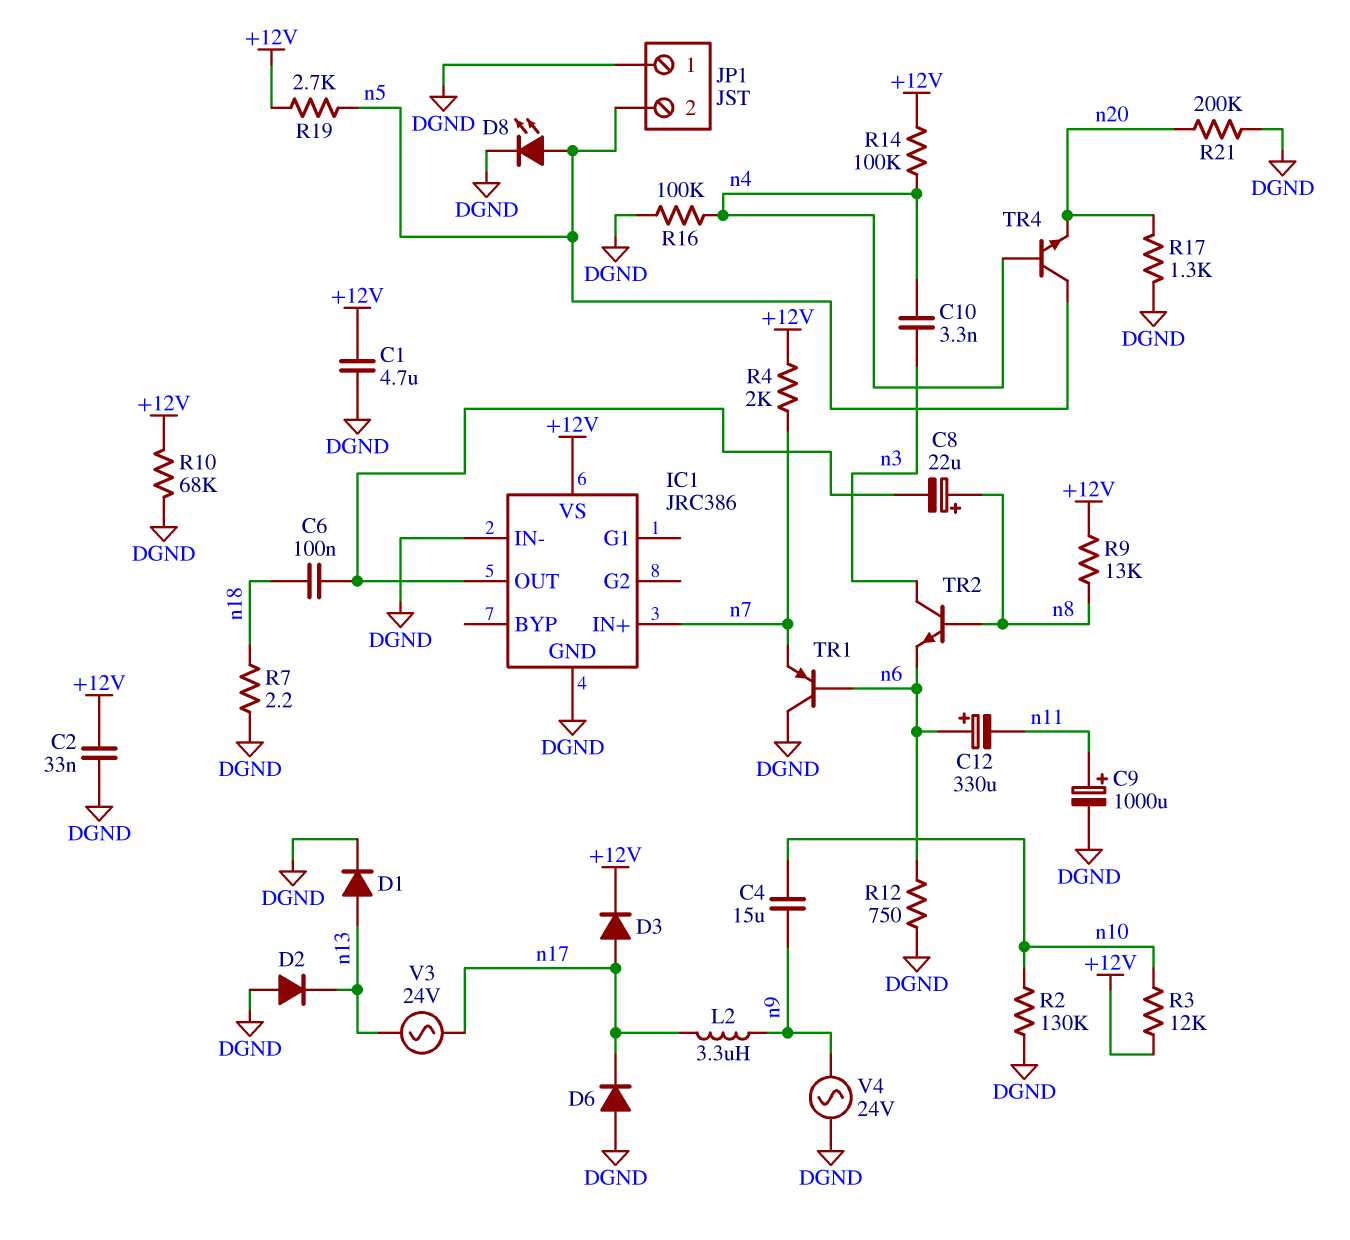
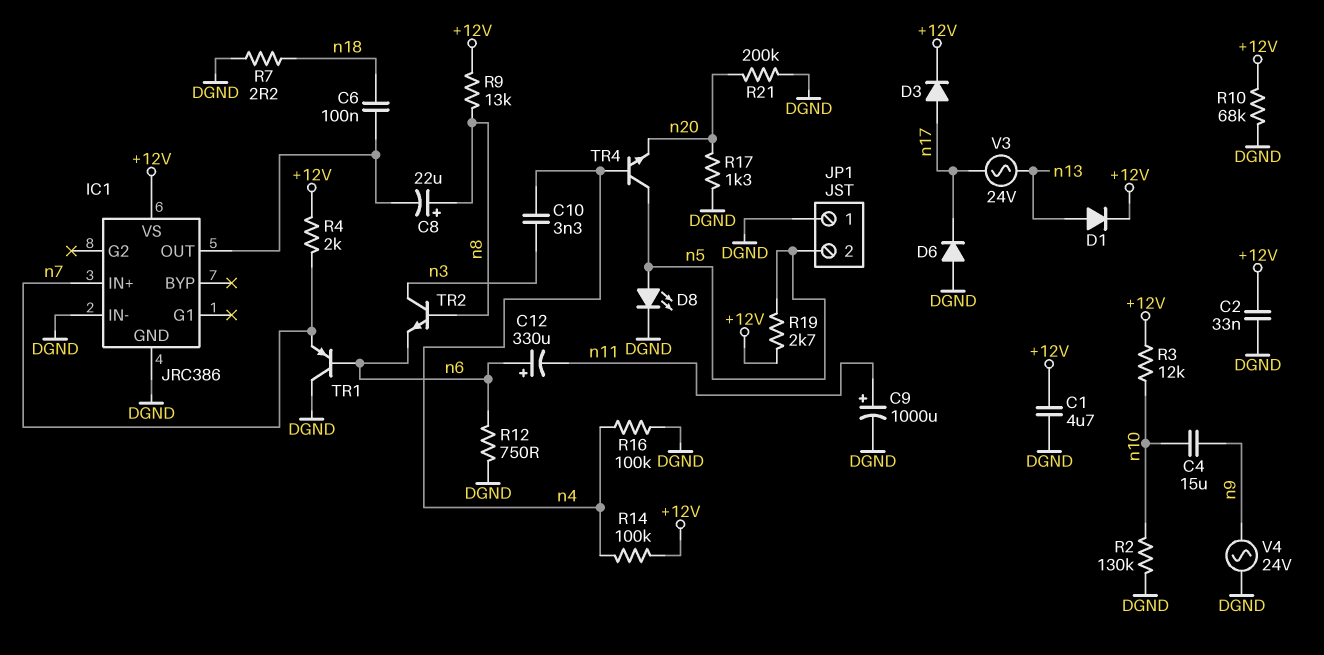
D1: diode (A n13, K DGND) -> diode (A n13, K +12V)
D2: diode (A DGND, K n13) -> none
L2: 3.3uH (n9, n17) -> none

